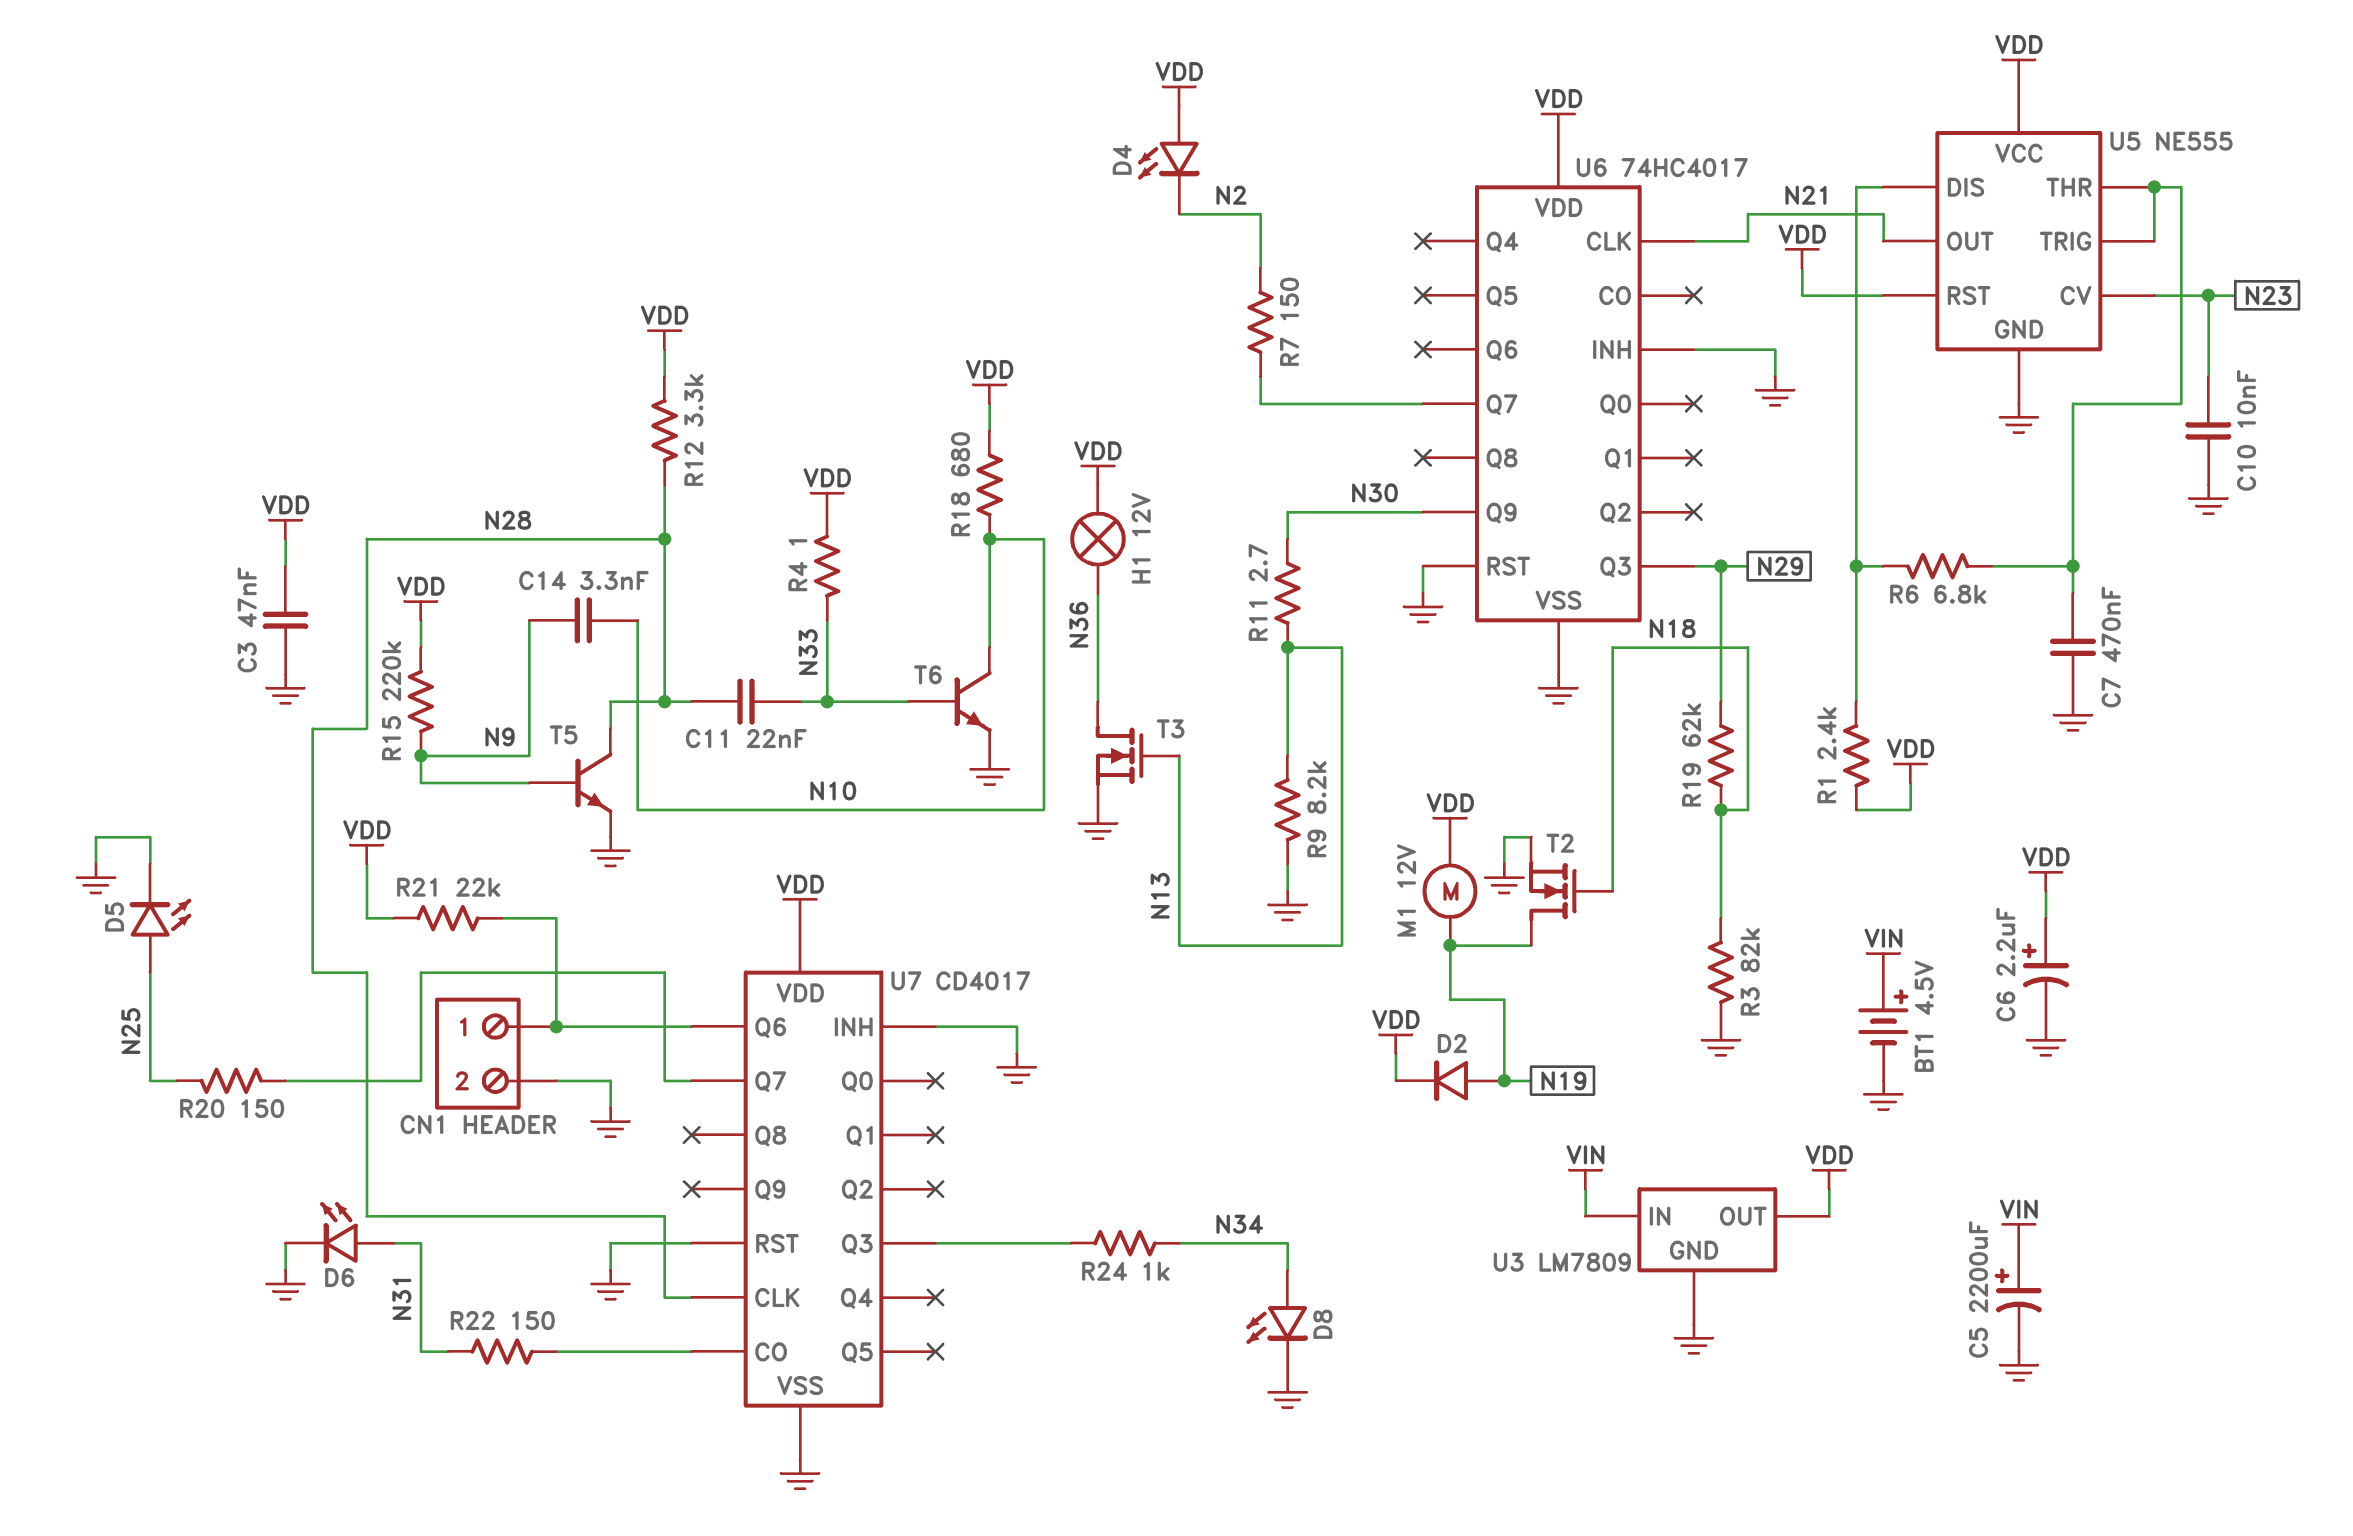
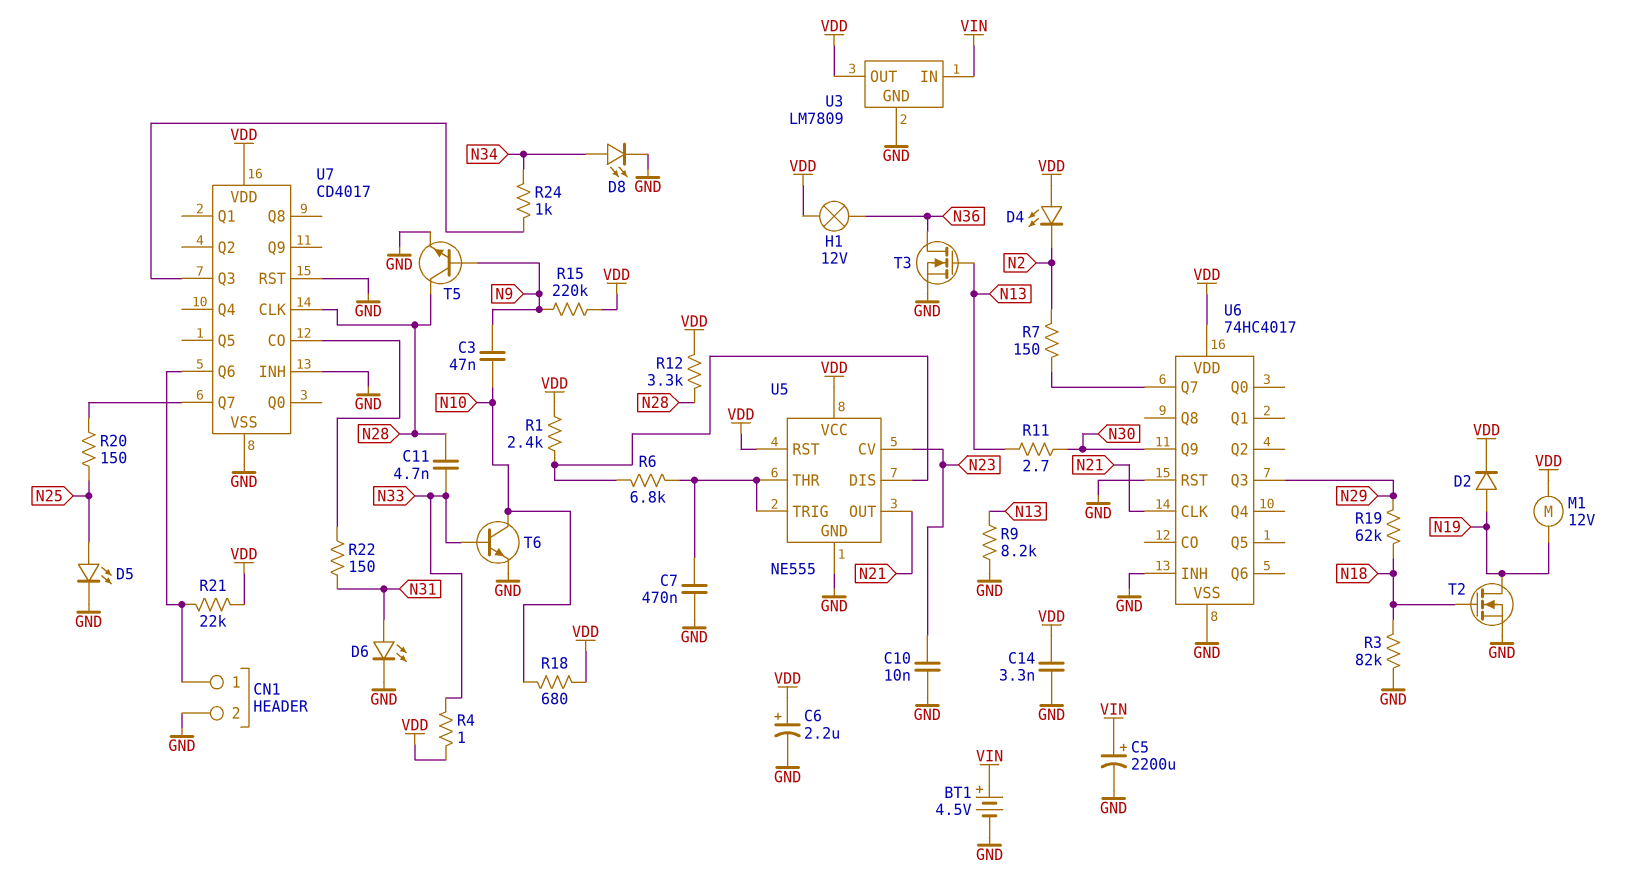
C3: 47nF (GND, VDD) -> 47nF (N9, N10)
C11: 22nF (N28, N33) -> 4.7nF (N28, N33)
C14: 3.3nF (N9, N10) -> 3.3nF (GND, VDD)

